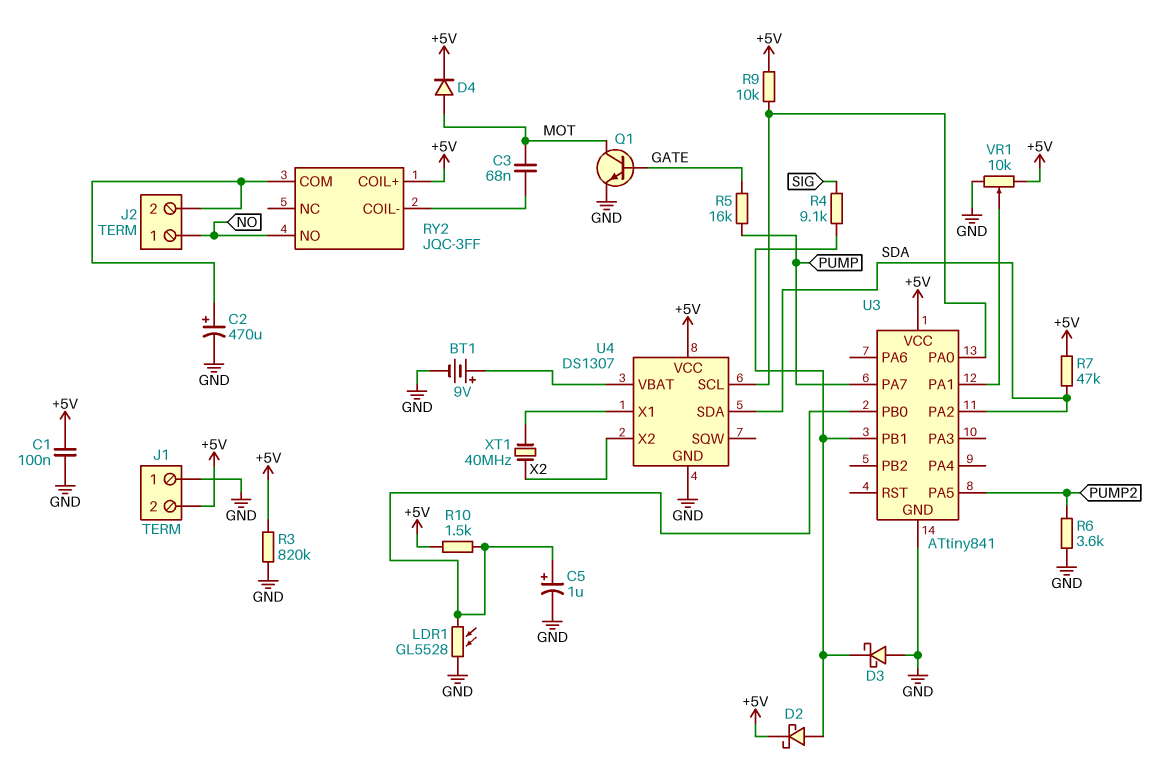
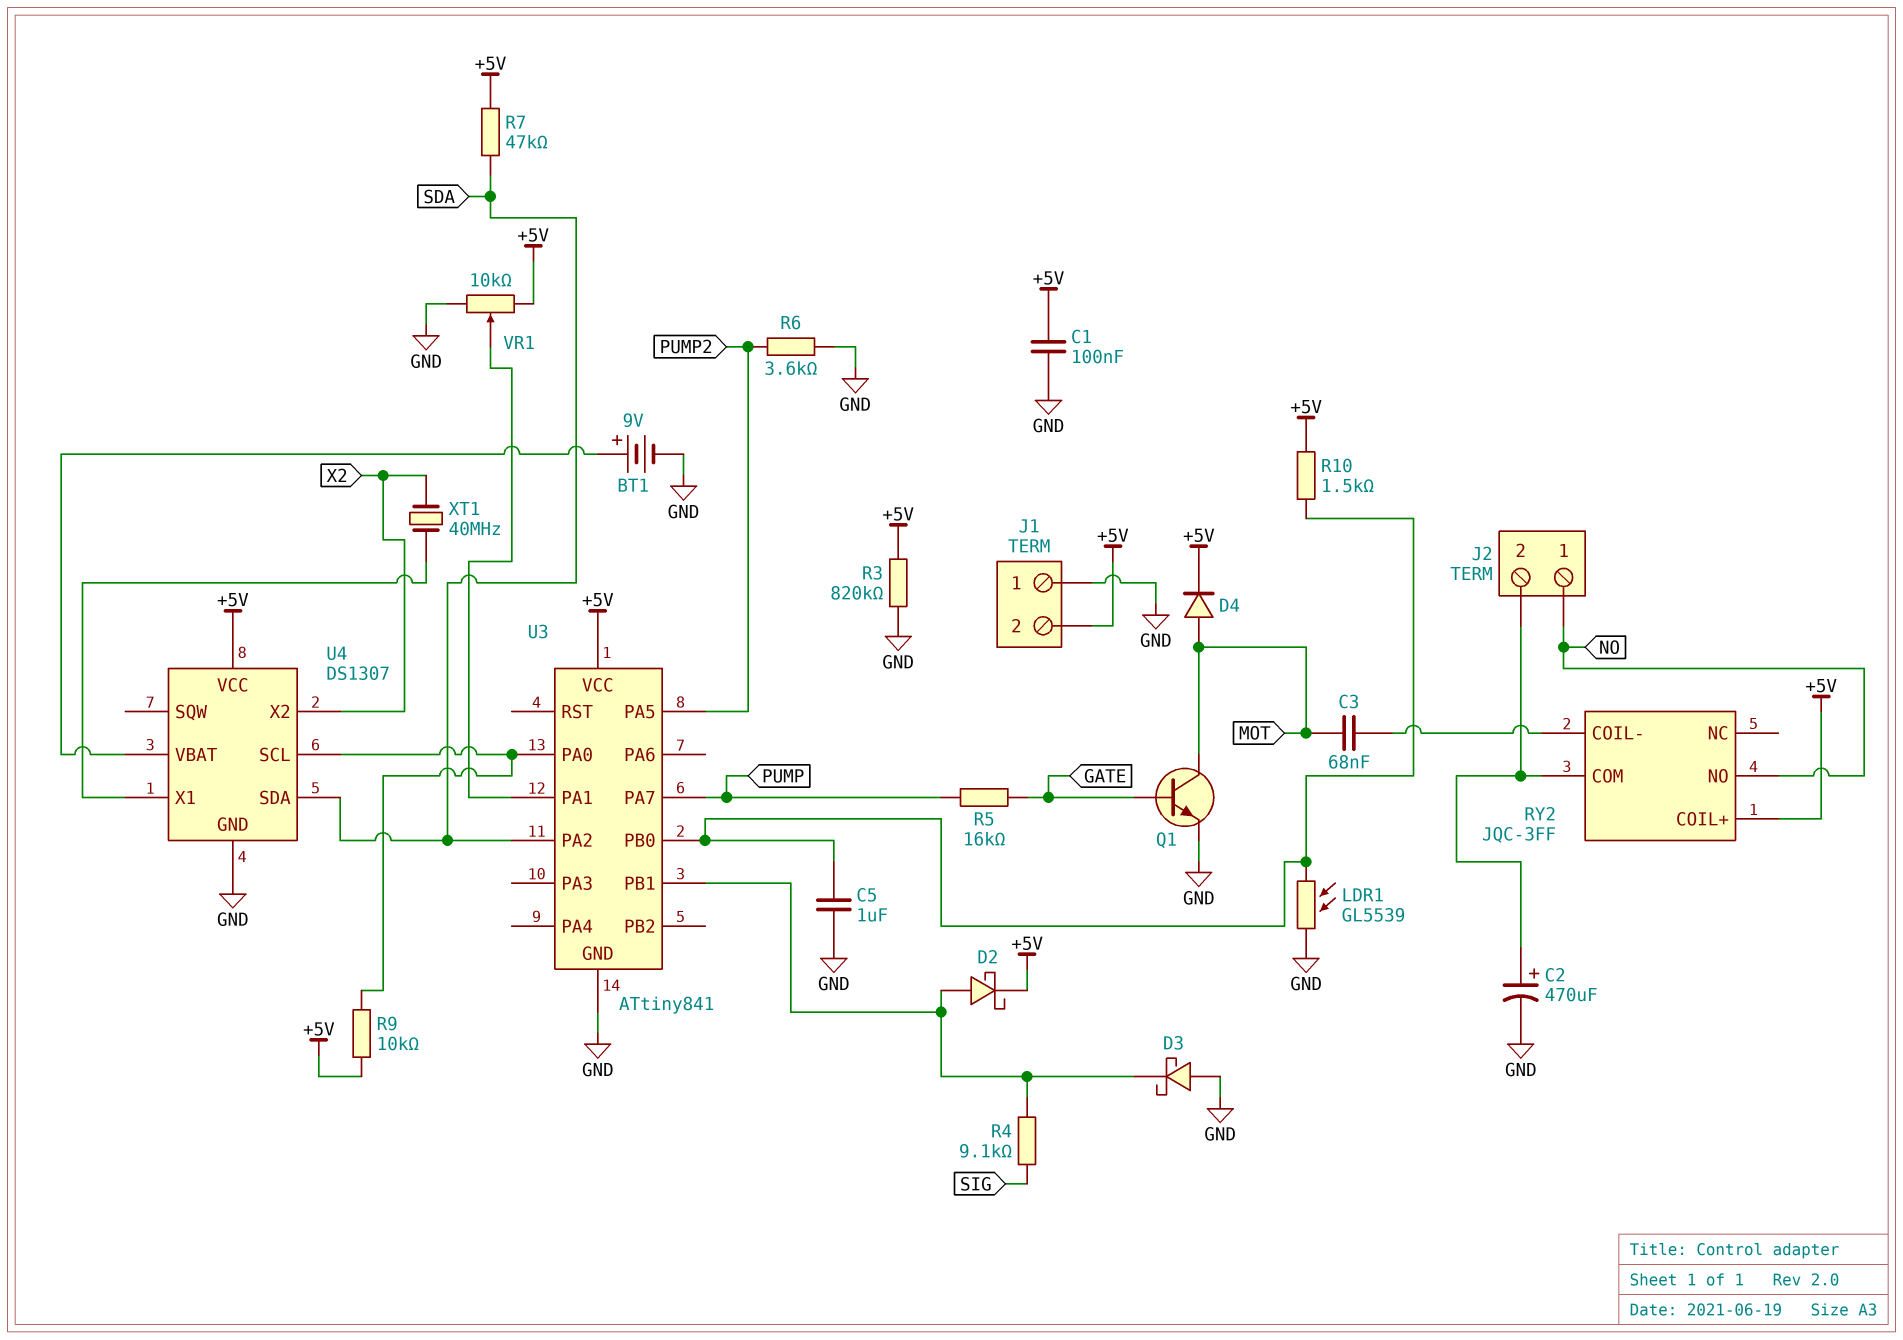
C5: 1uF (plus U3/PB0, minus GND) -> 1uF (GND, U3/PB0)
LDR1: GL5528 (GND, U3/PB0) -> GL5539 (GND, U3/PB0)

